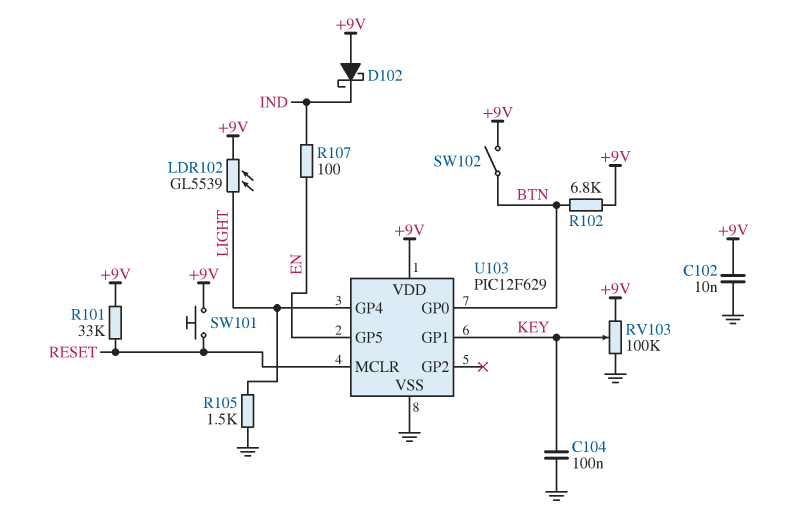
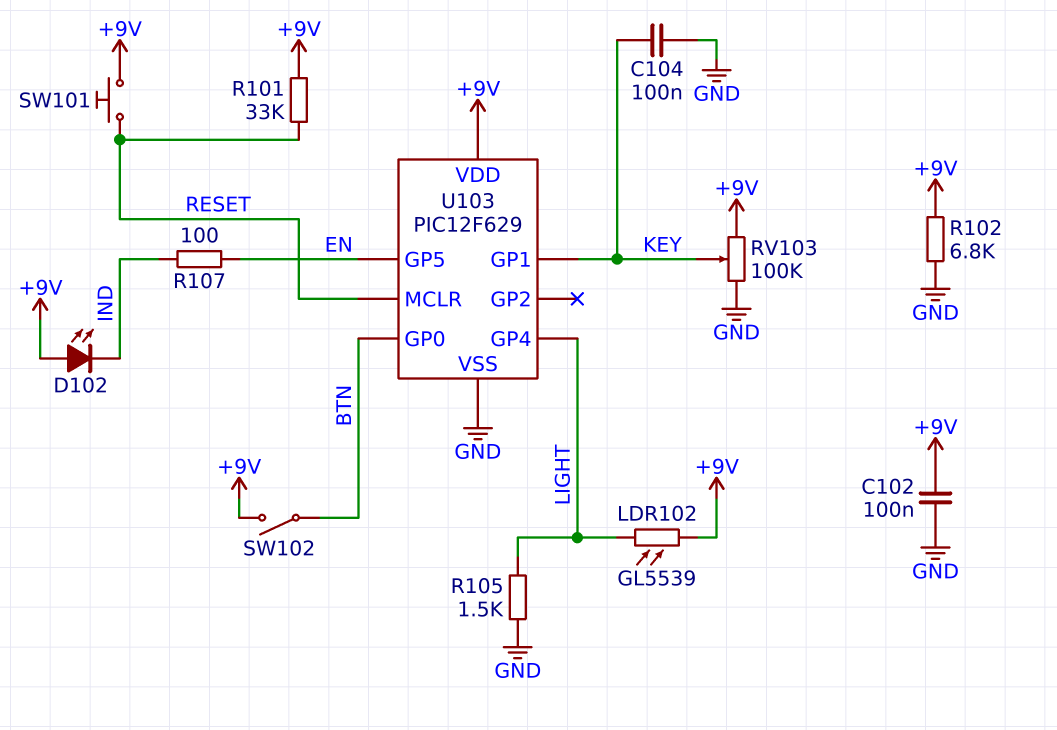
C102: 10nF (+9V, GND) -> 100nF (+9V, GND)
D102: schottky (A +9V, K IND) -> LED (A +9V, K IND)
R102: 6.8k (+9V, BTN) -> 6.8k (+9V, GND)

